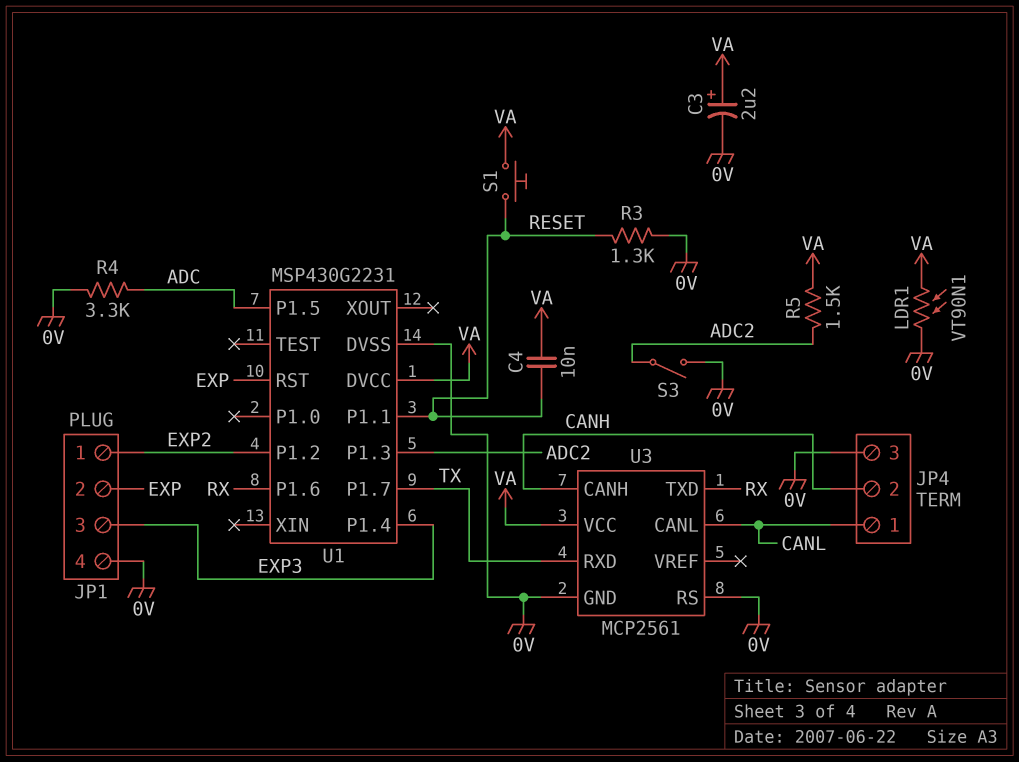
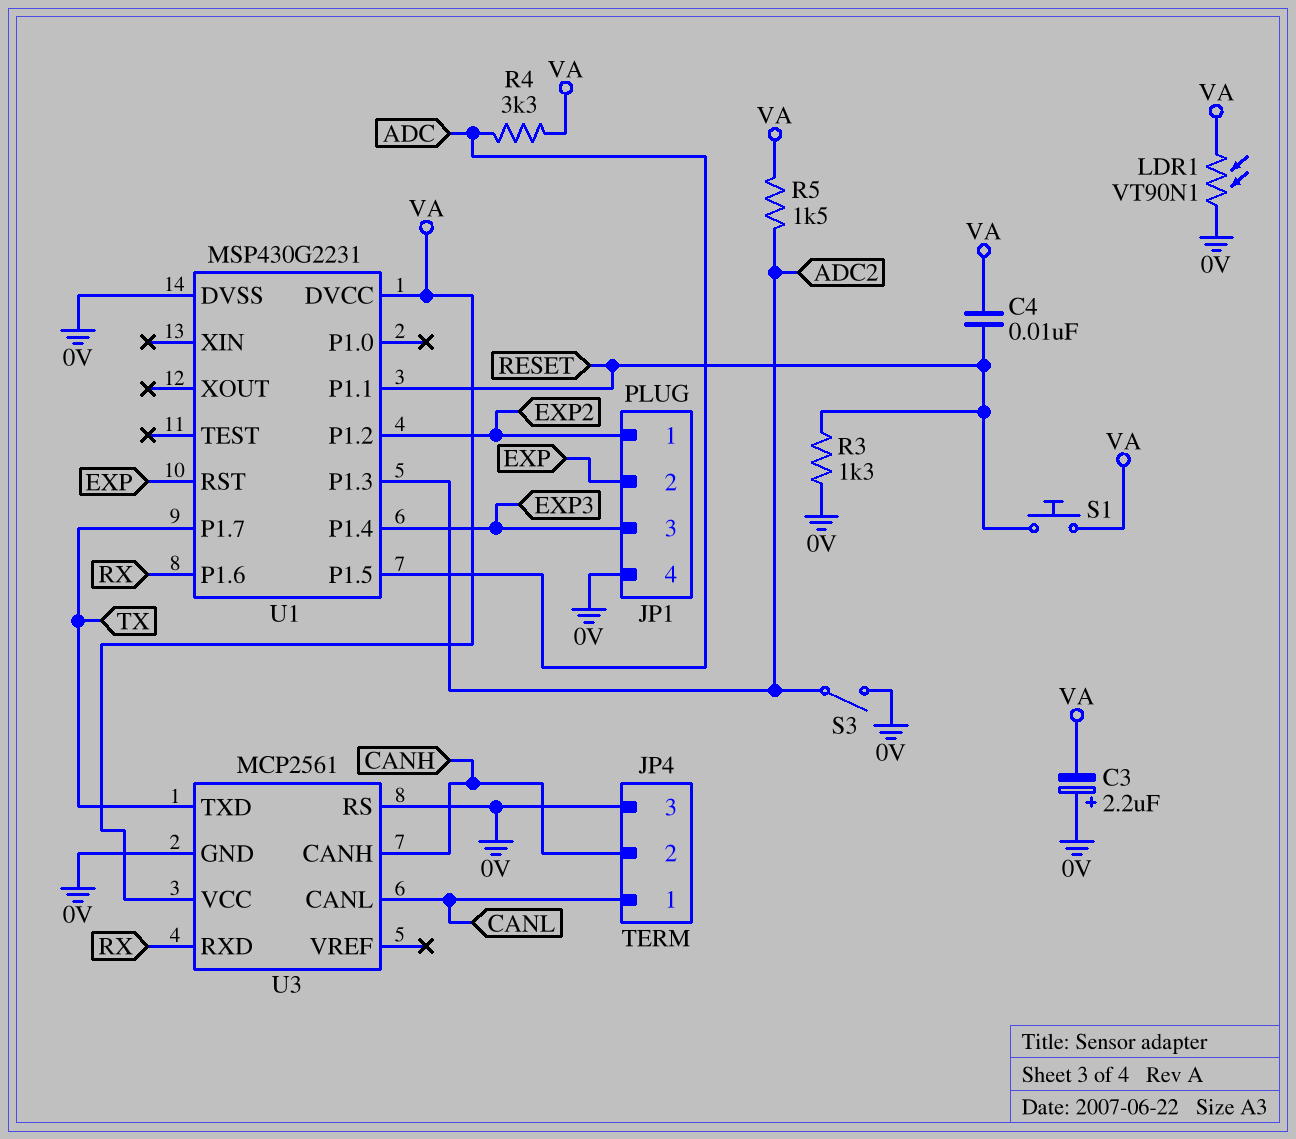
C3: 2.2uF (plus VA, minus 0V) -> 2.2uF (plus 0V, minus VA)
R4: 3.3k (0V, ADC) -> 3.3k (ADC, VA)
U3 pin RXD: TX -> RX
U3 pin TXD: RX -> TX

